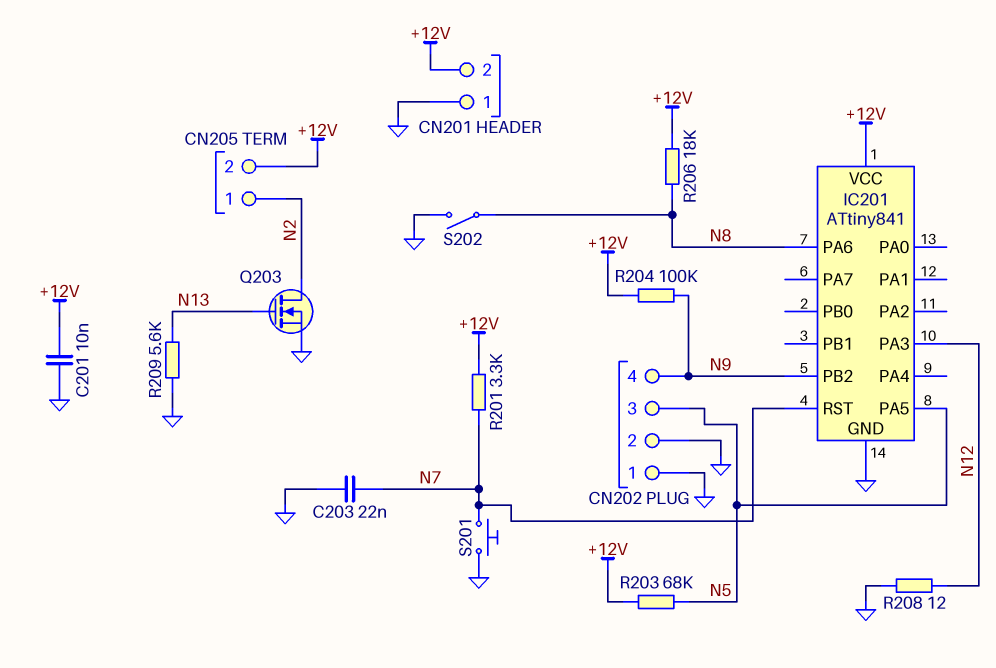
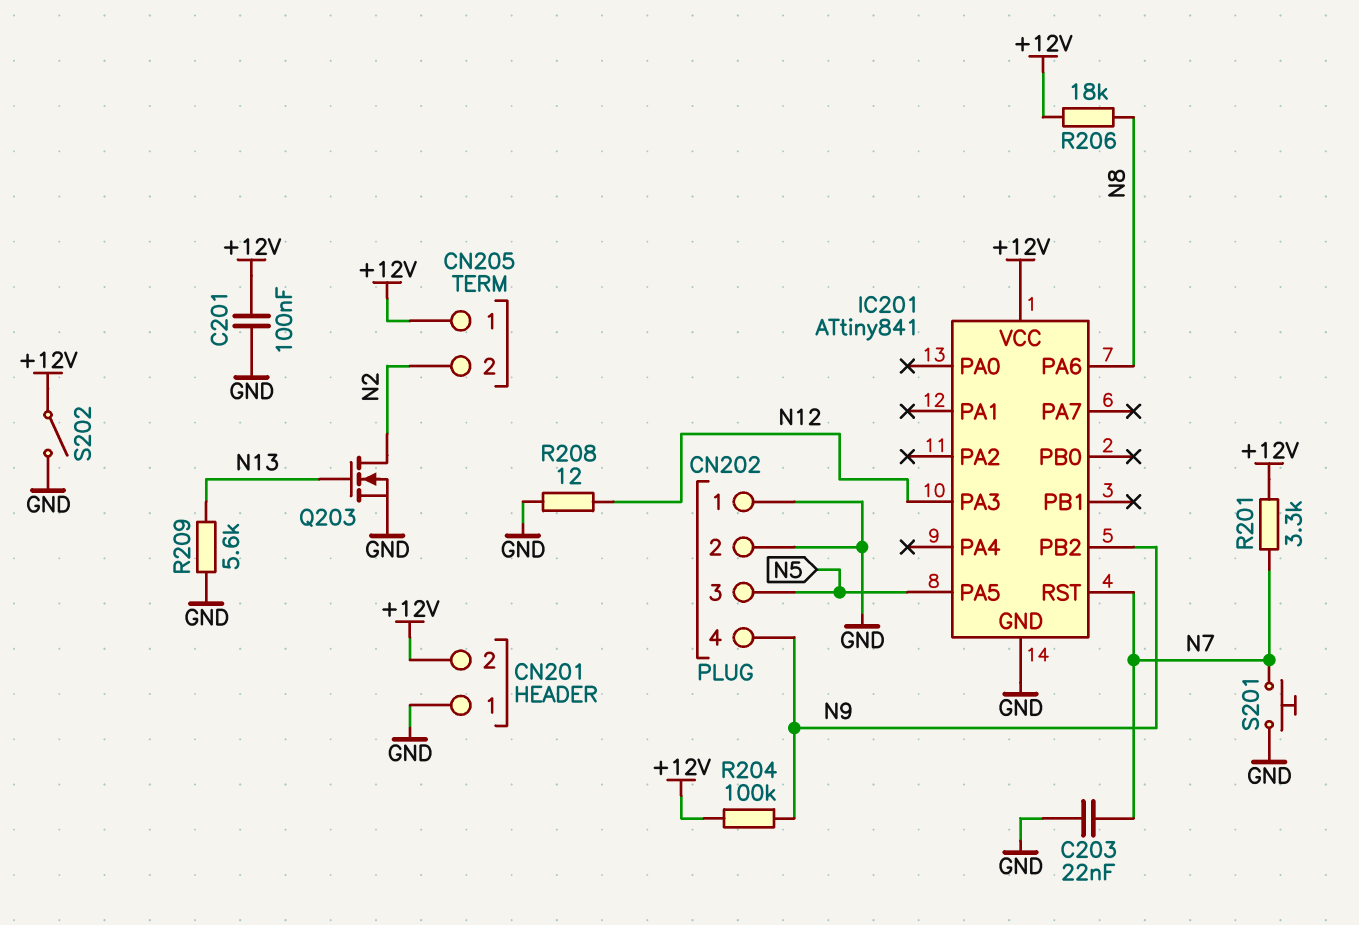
C201: 10nF (+12V, GND) -> 100nF (+12V, GND)
CN205 pin 1: N2 -> +12V
CN205 pin 2: +12V -> N2
R203: 68k (+12V, N5) -> none
S202: switch (GND, N8) -> switch (+12V, GND)

